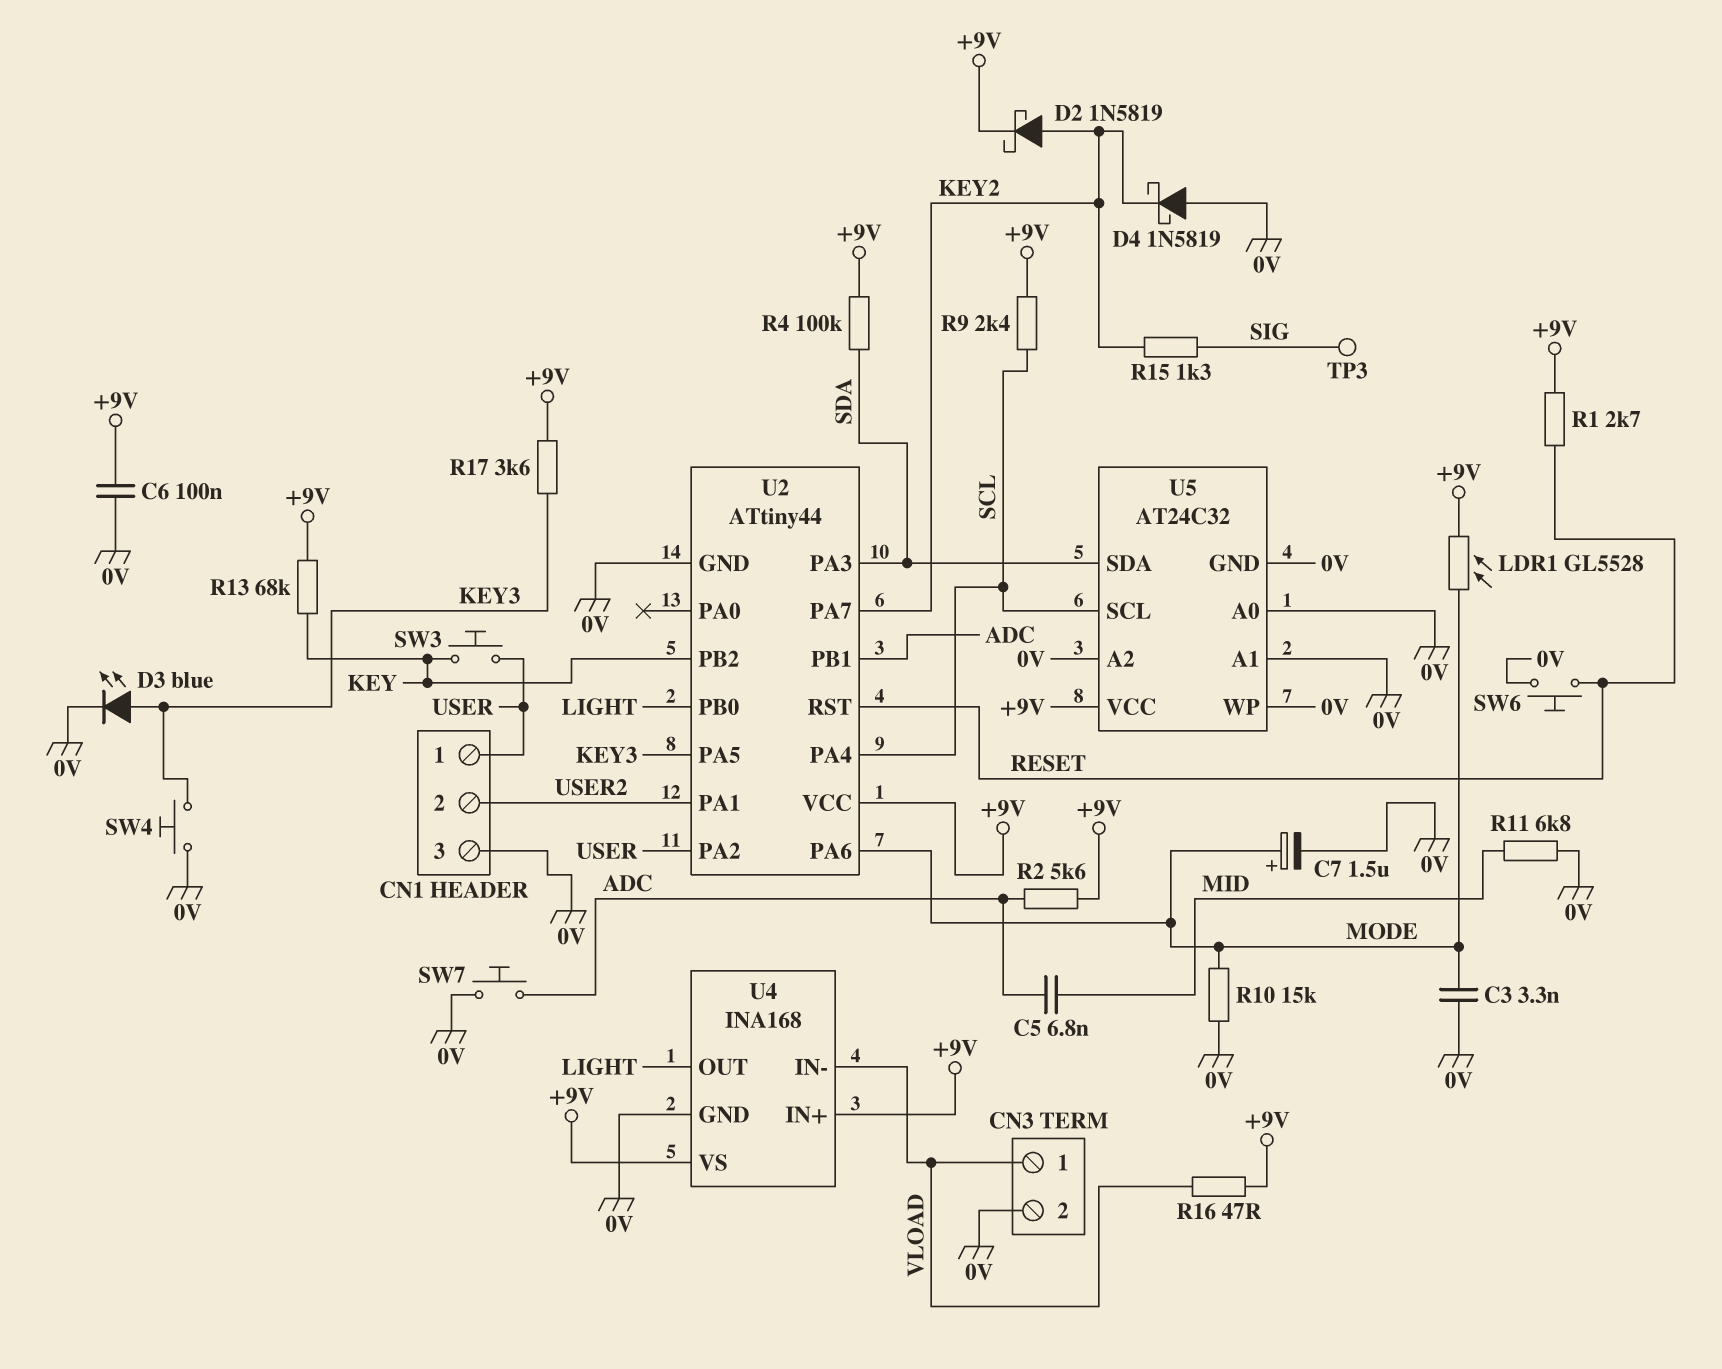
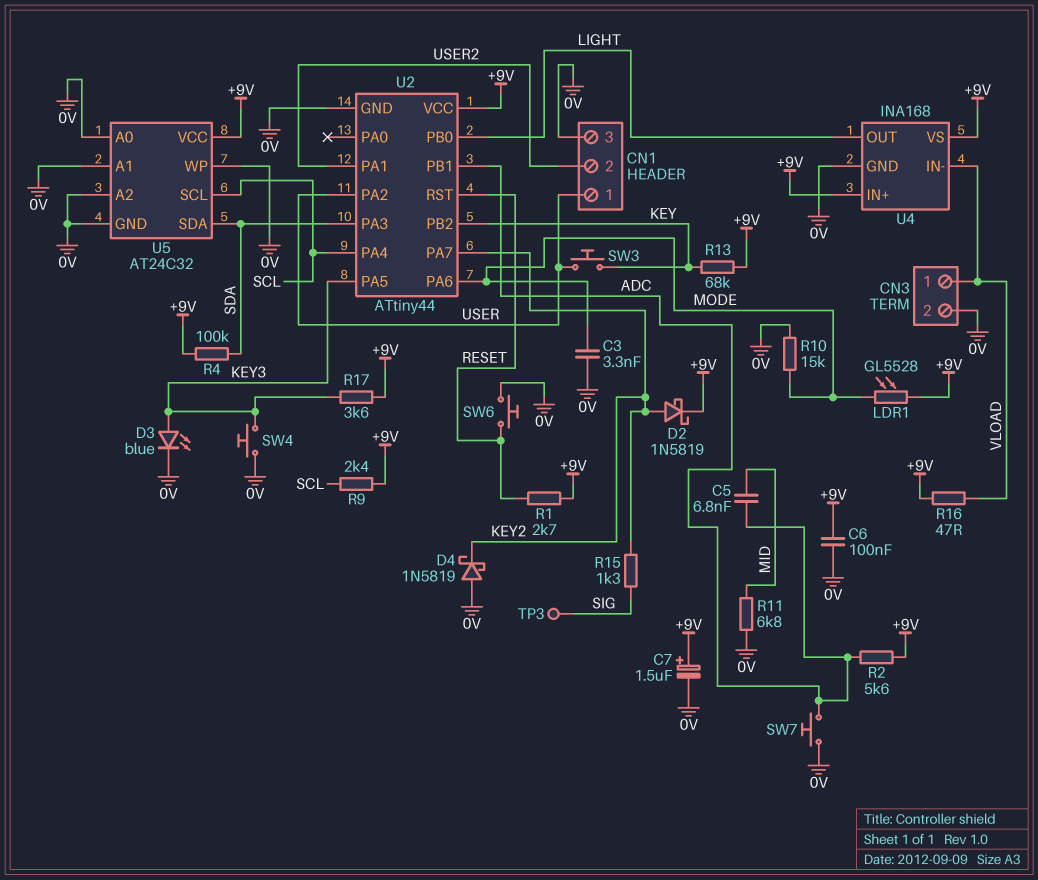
C7: 1.5uF (plus MODE, minus 0V) -> 1.5uF (plus +9V, minus 0V)

